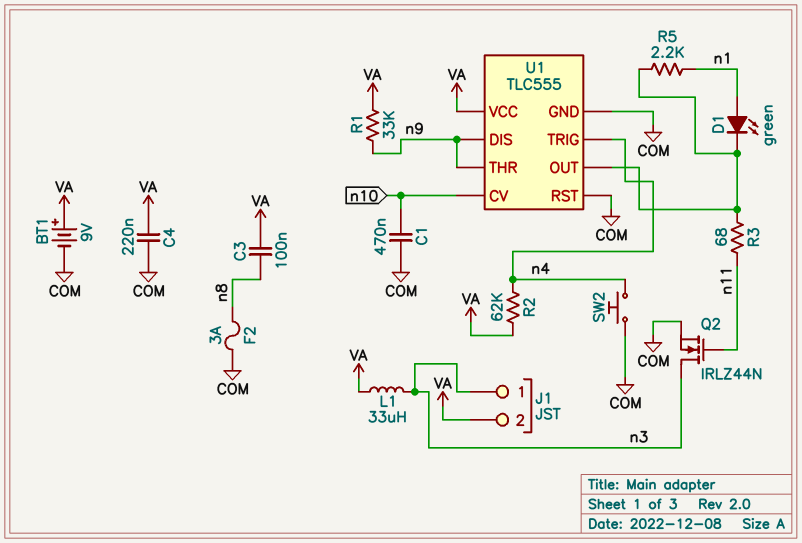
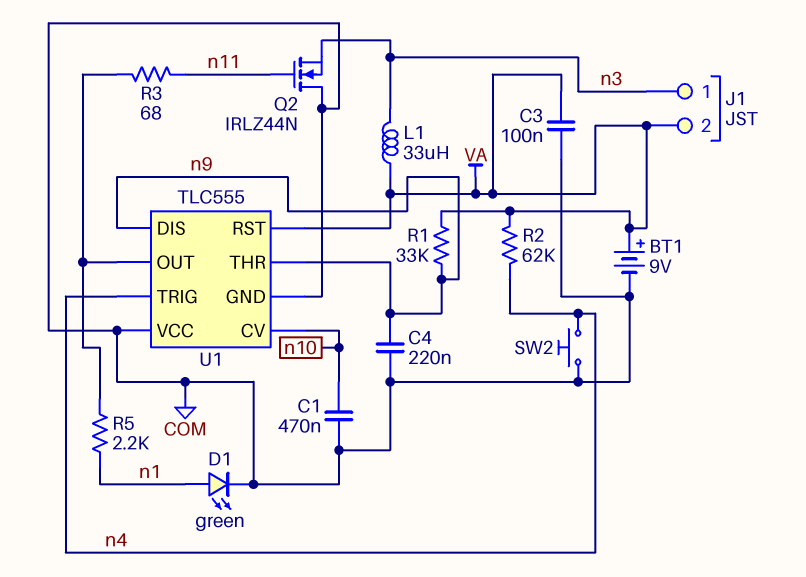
C3: 100nF (VA, n8) -> 100nF (COM, VA)
C4: 220nF (COM, VA) -> 220nF (COM, n9)
D1: LED green (A n1, K U1/OUT) -> LED green (A n1, K COM)
F2: 3A (COM, n8) -> none
Q2: NMOS IRLZ44N (G n11, D n3, S COM) -> NMOS IRLZ44N (G n11, D COM, S n3)
U1 pin RST: COM -> VA
U1 pin VCC: VA -> COM

